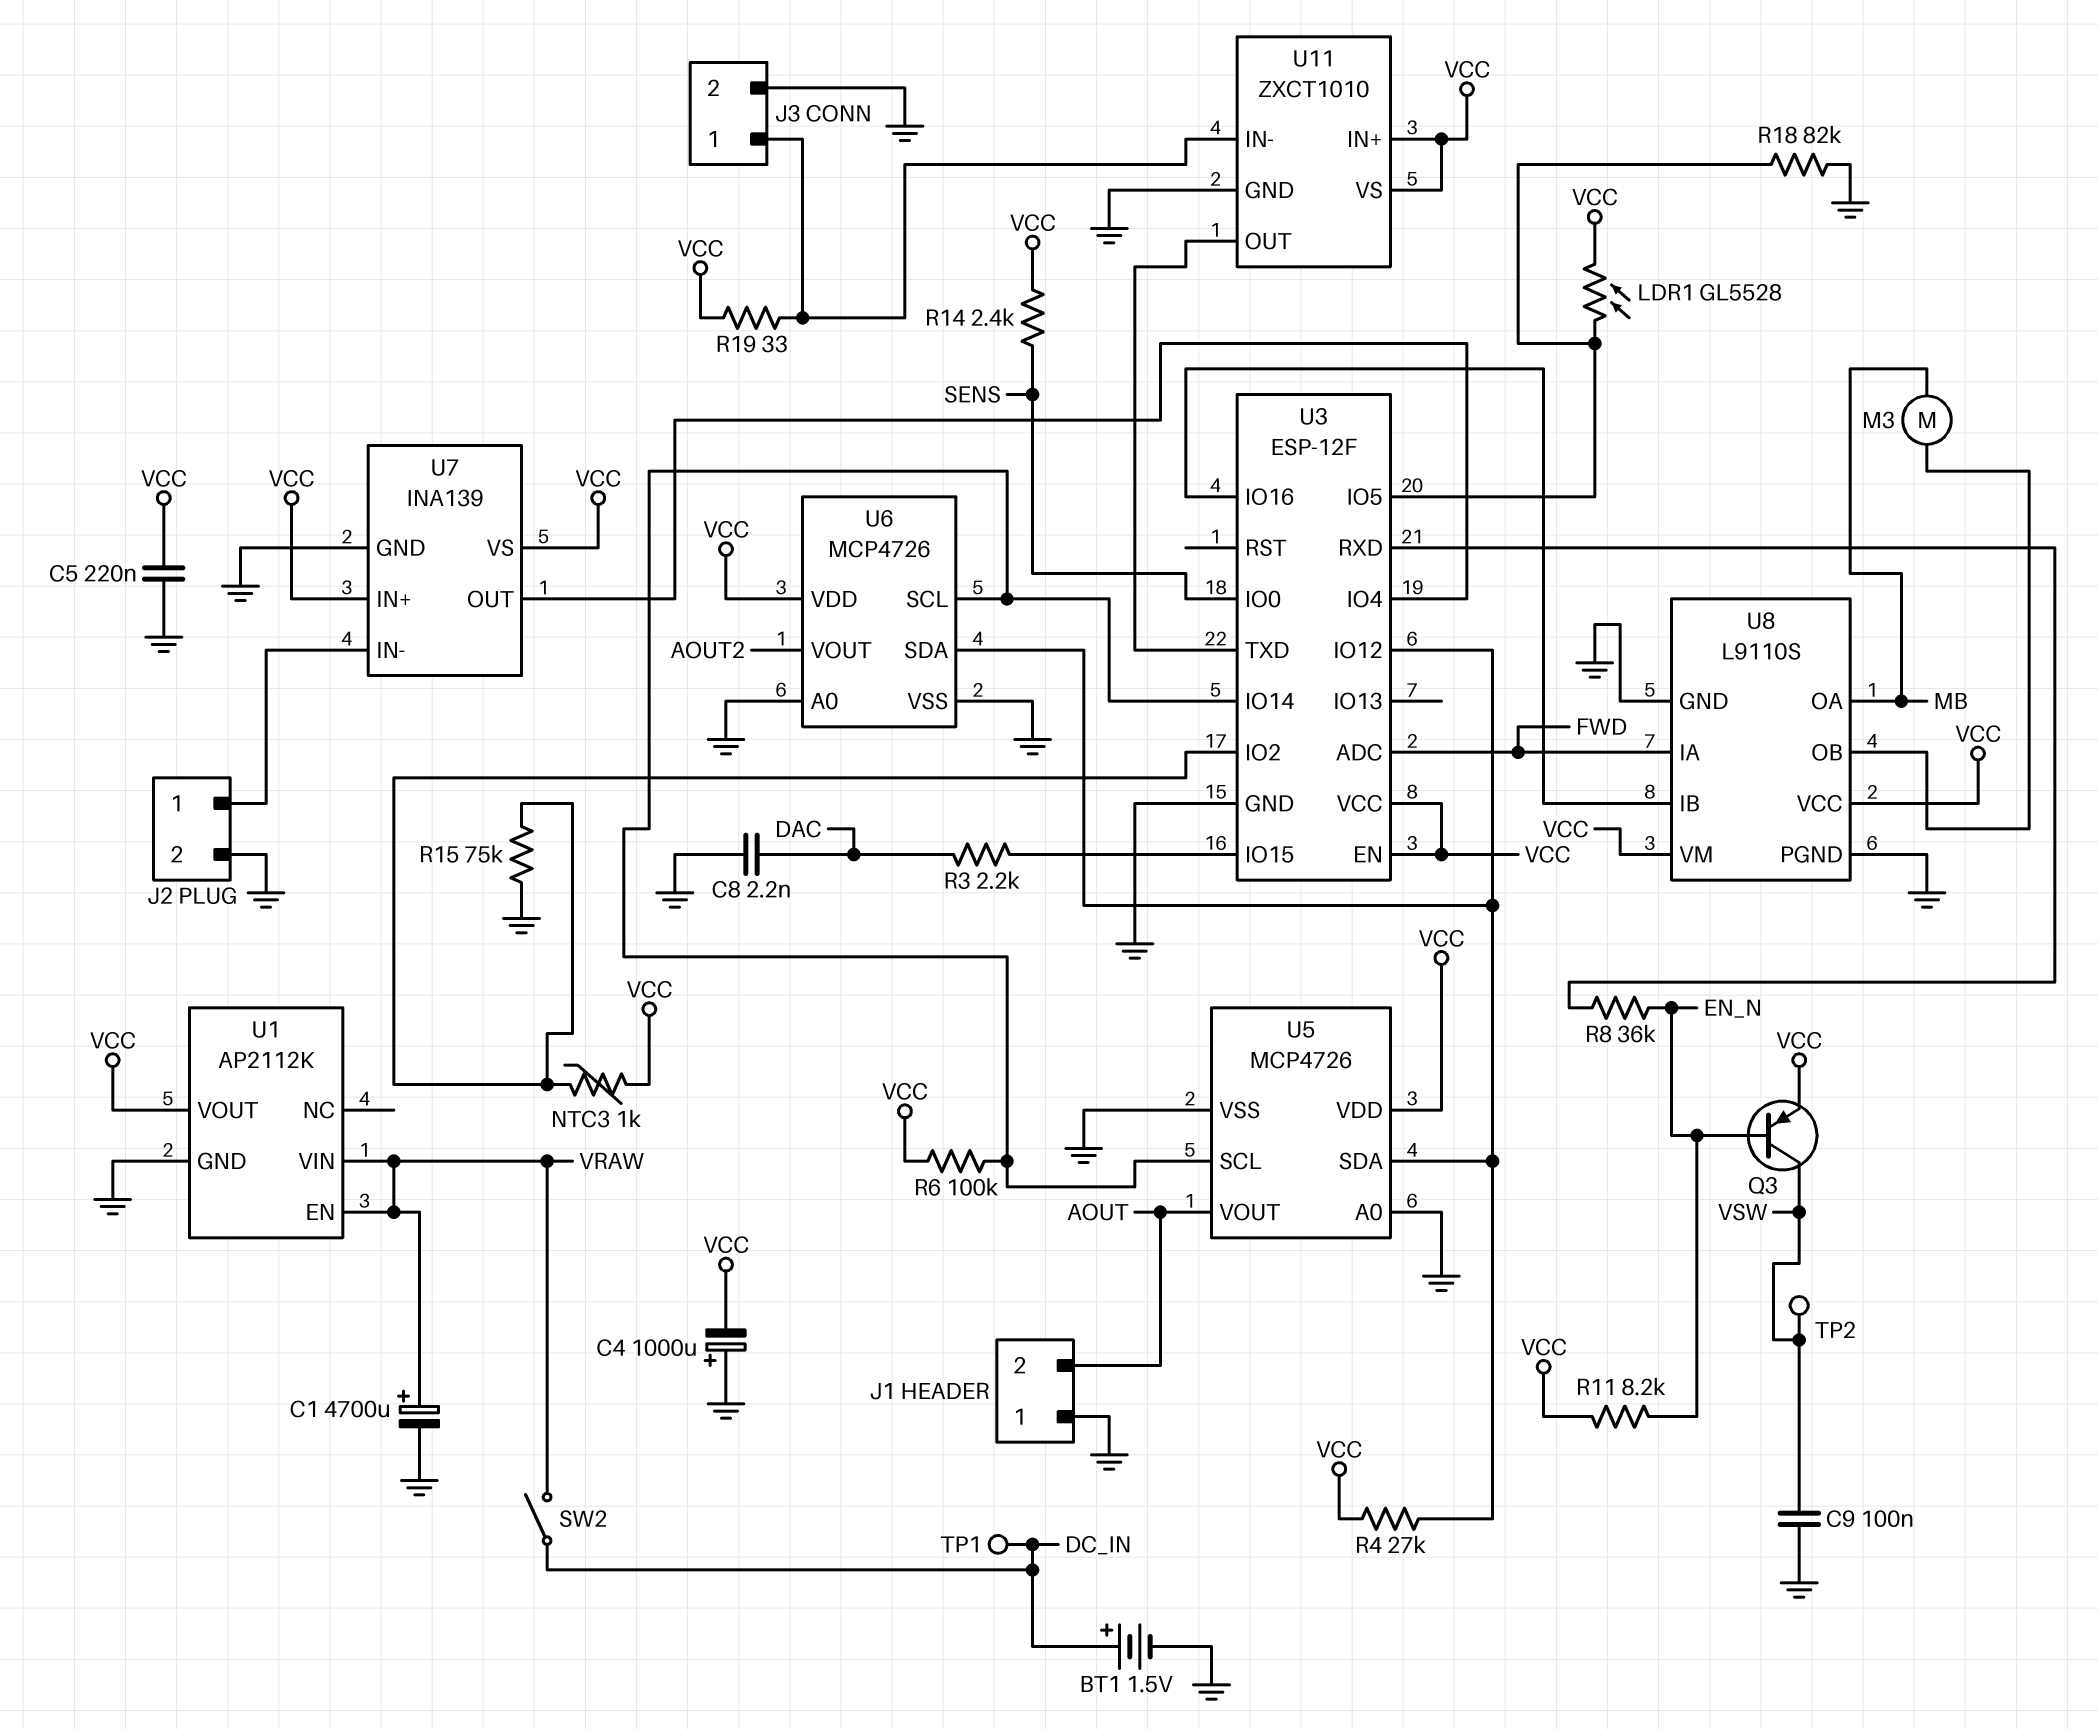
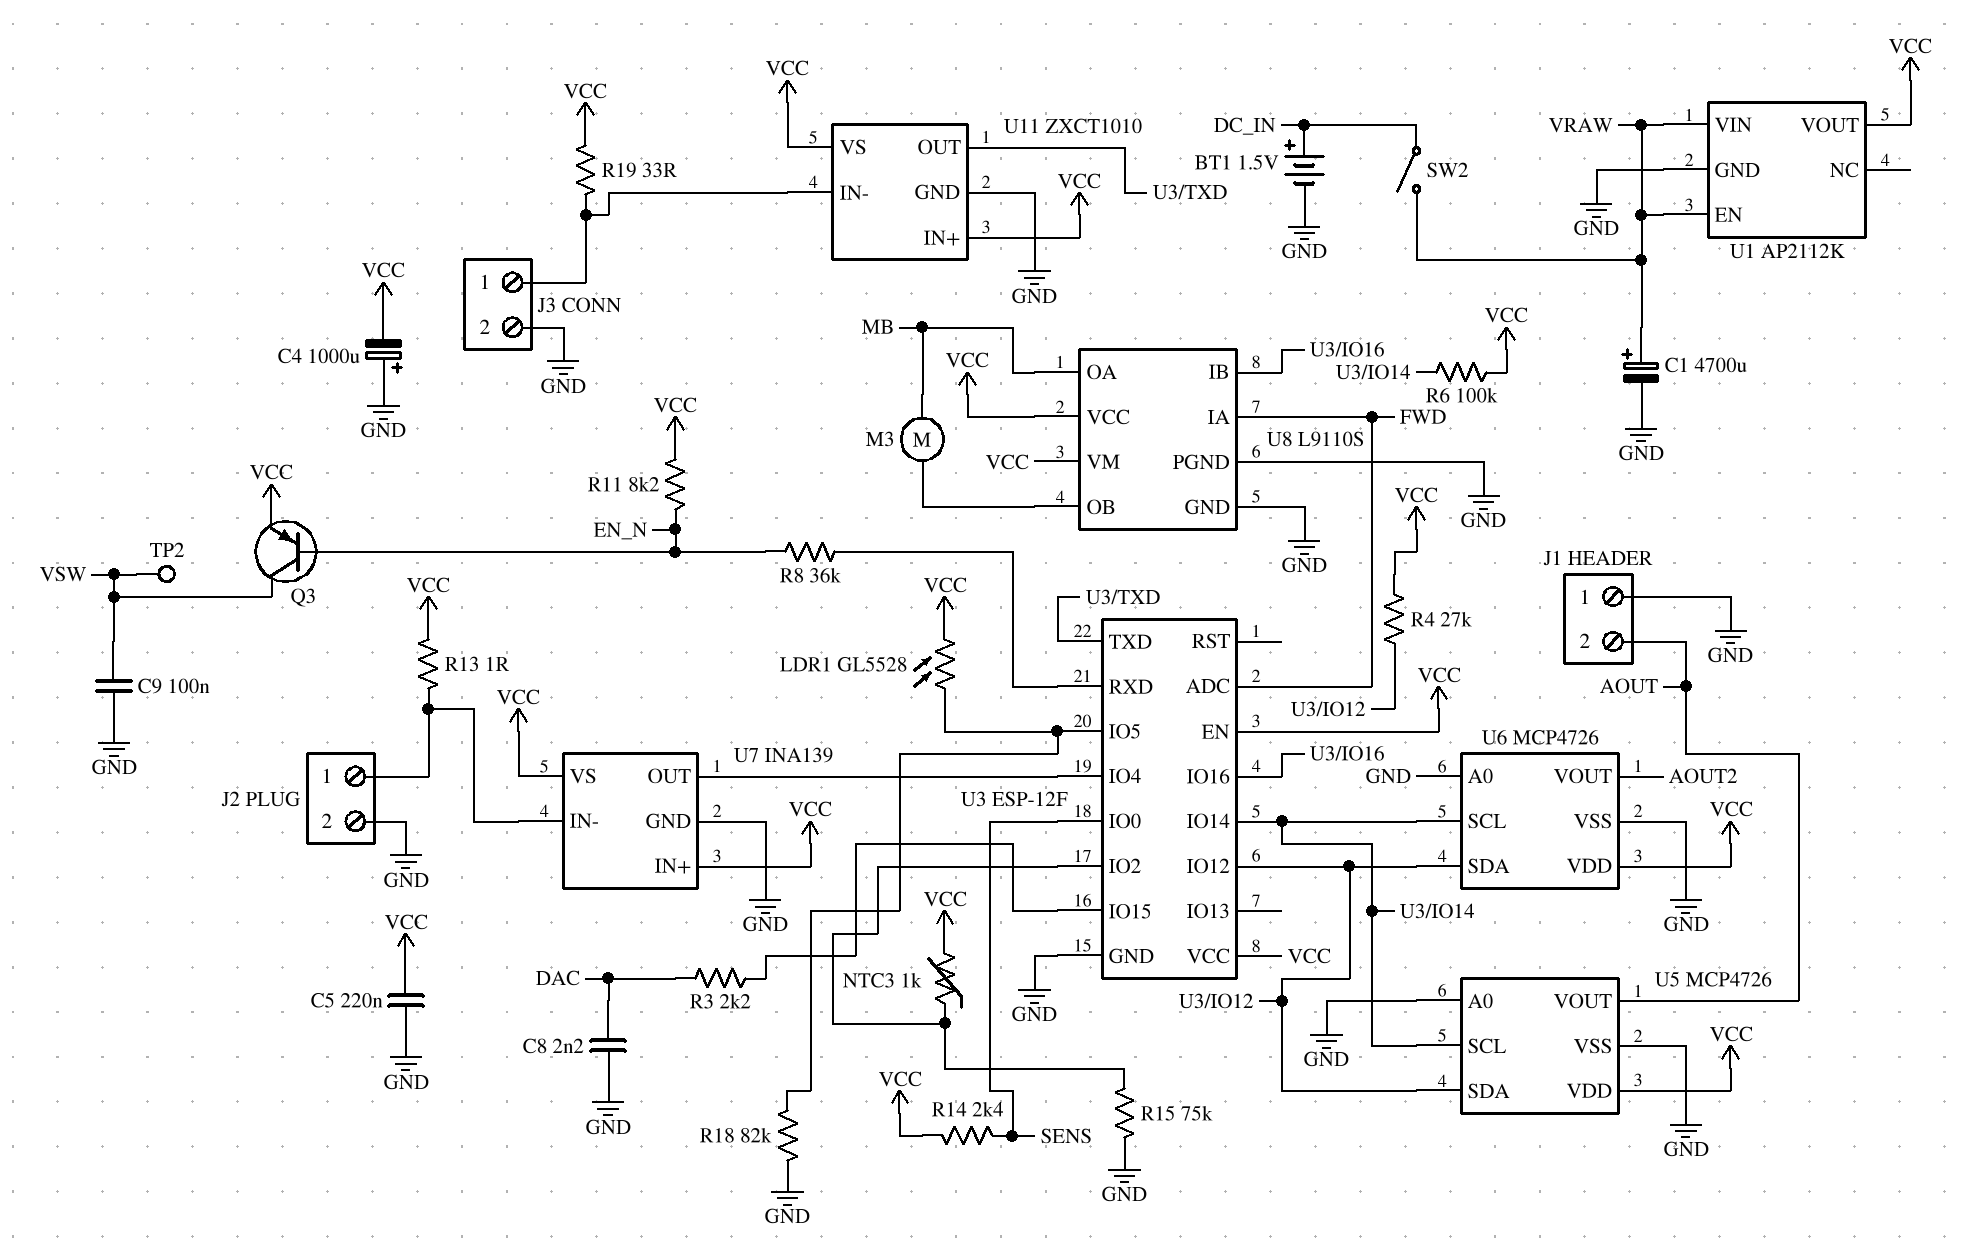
R13: none -> 1 (J2/1, VCC)
TP1: test point (DC_IN) -> none

